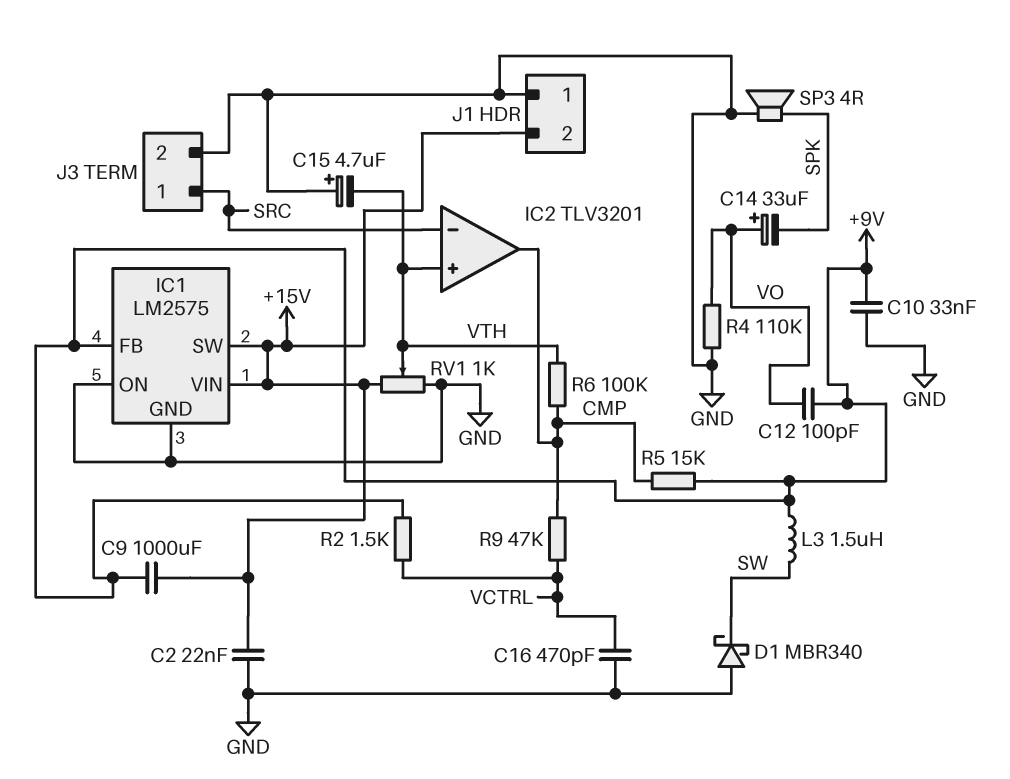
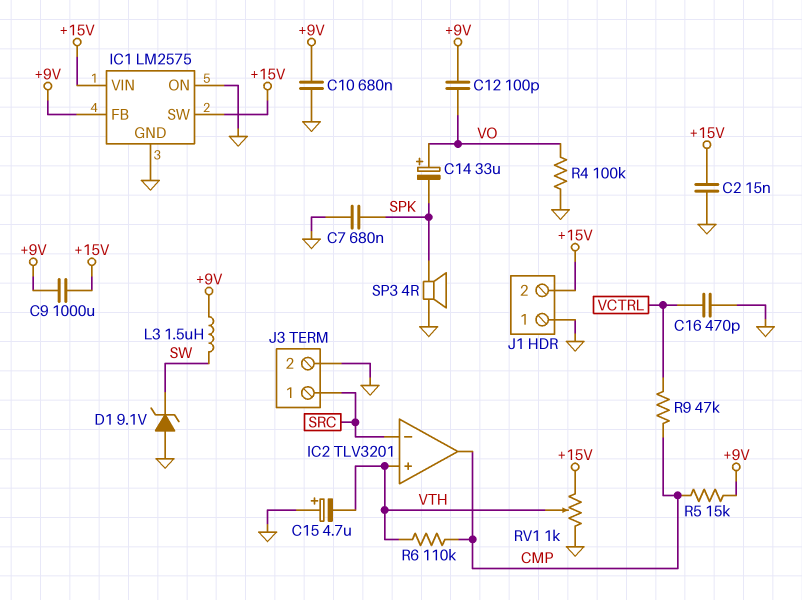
C2: 22nF (+15V, GND) -> 15nF (+15V, GND)
C7: none -> 680nF (GND, SPK)
C10: 33nF (+9V, GND) -> 680nF (+9V, GND)
D1: schottky MBR340 (A GND, K SW) -> zener 9.1V (A GND, K SW)
R2: 1.5k (+9V, VCTRL) -> none
R4: 110k (GND, VO) -> 100k (GND, VO)
R6: 100k (CMP, VTH) -> 110k (CMP, VTH)

